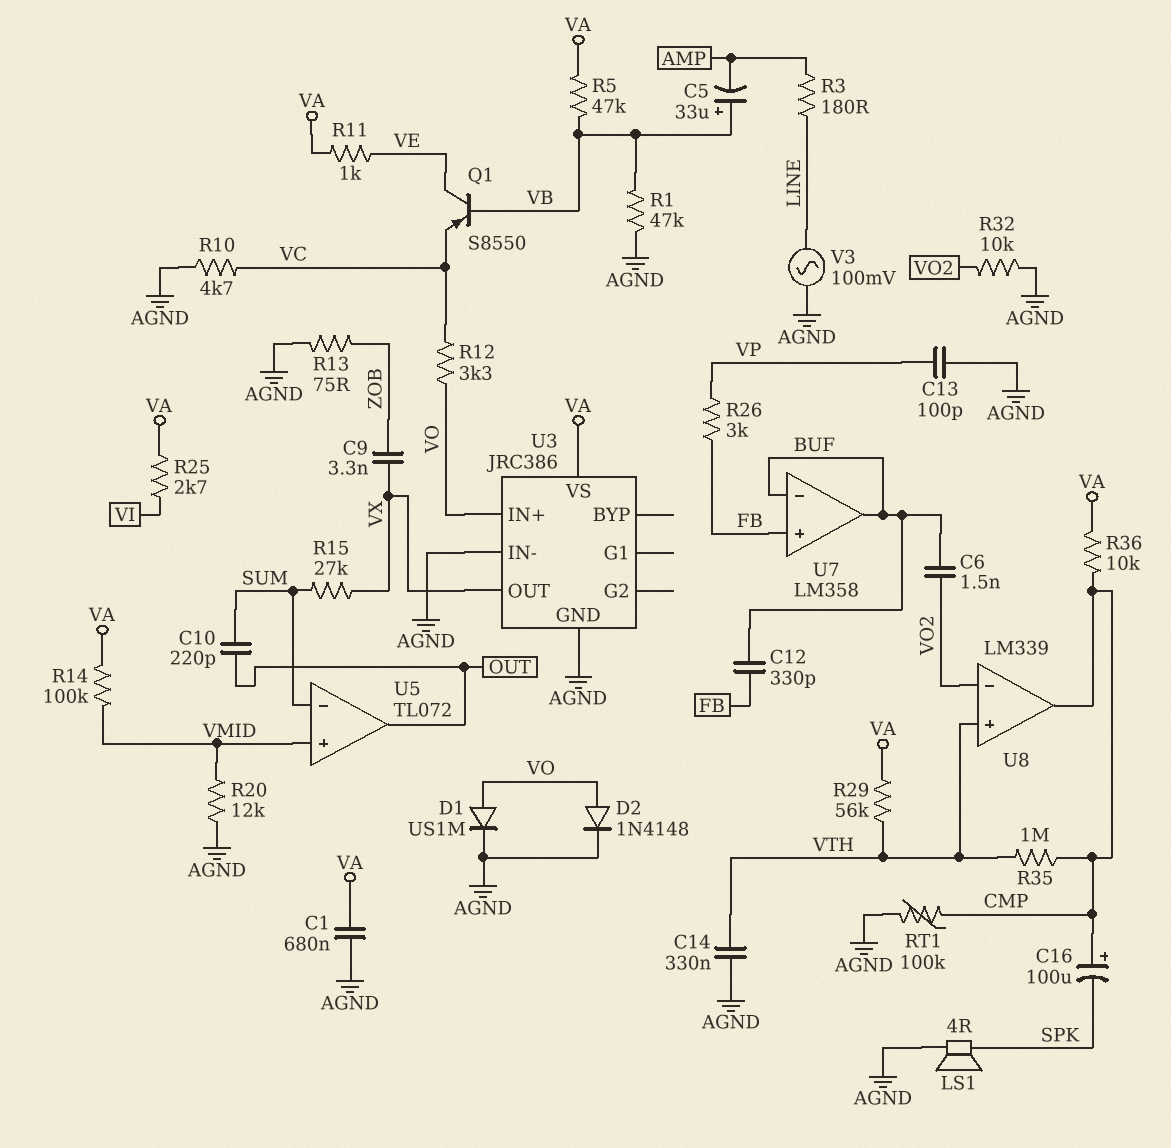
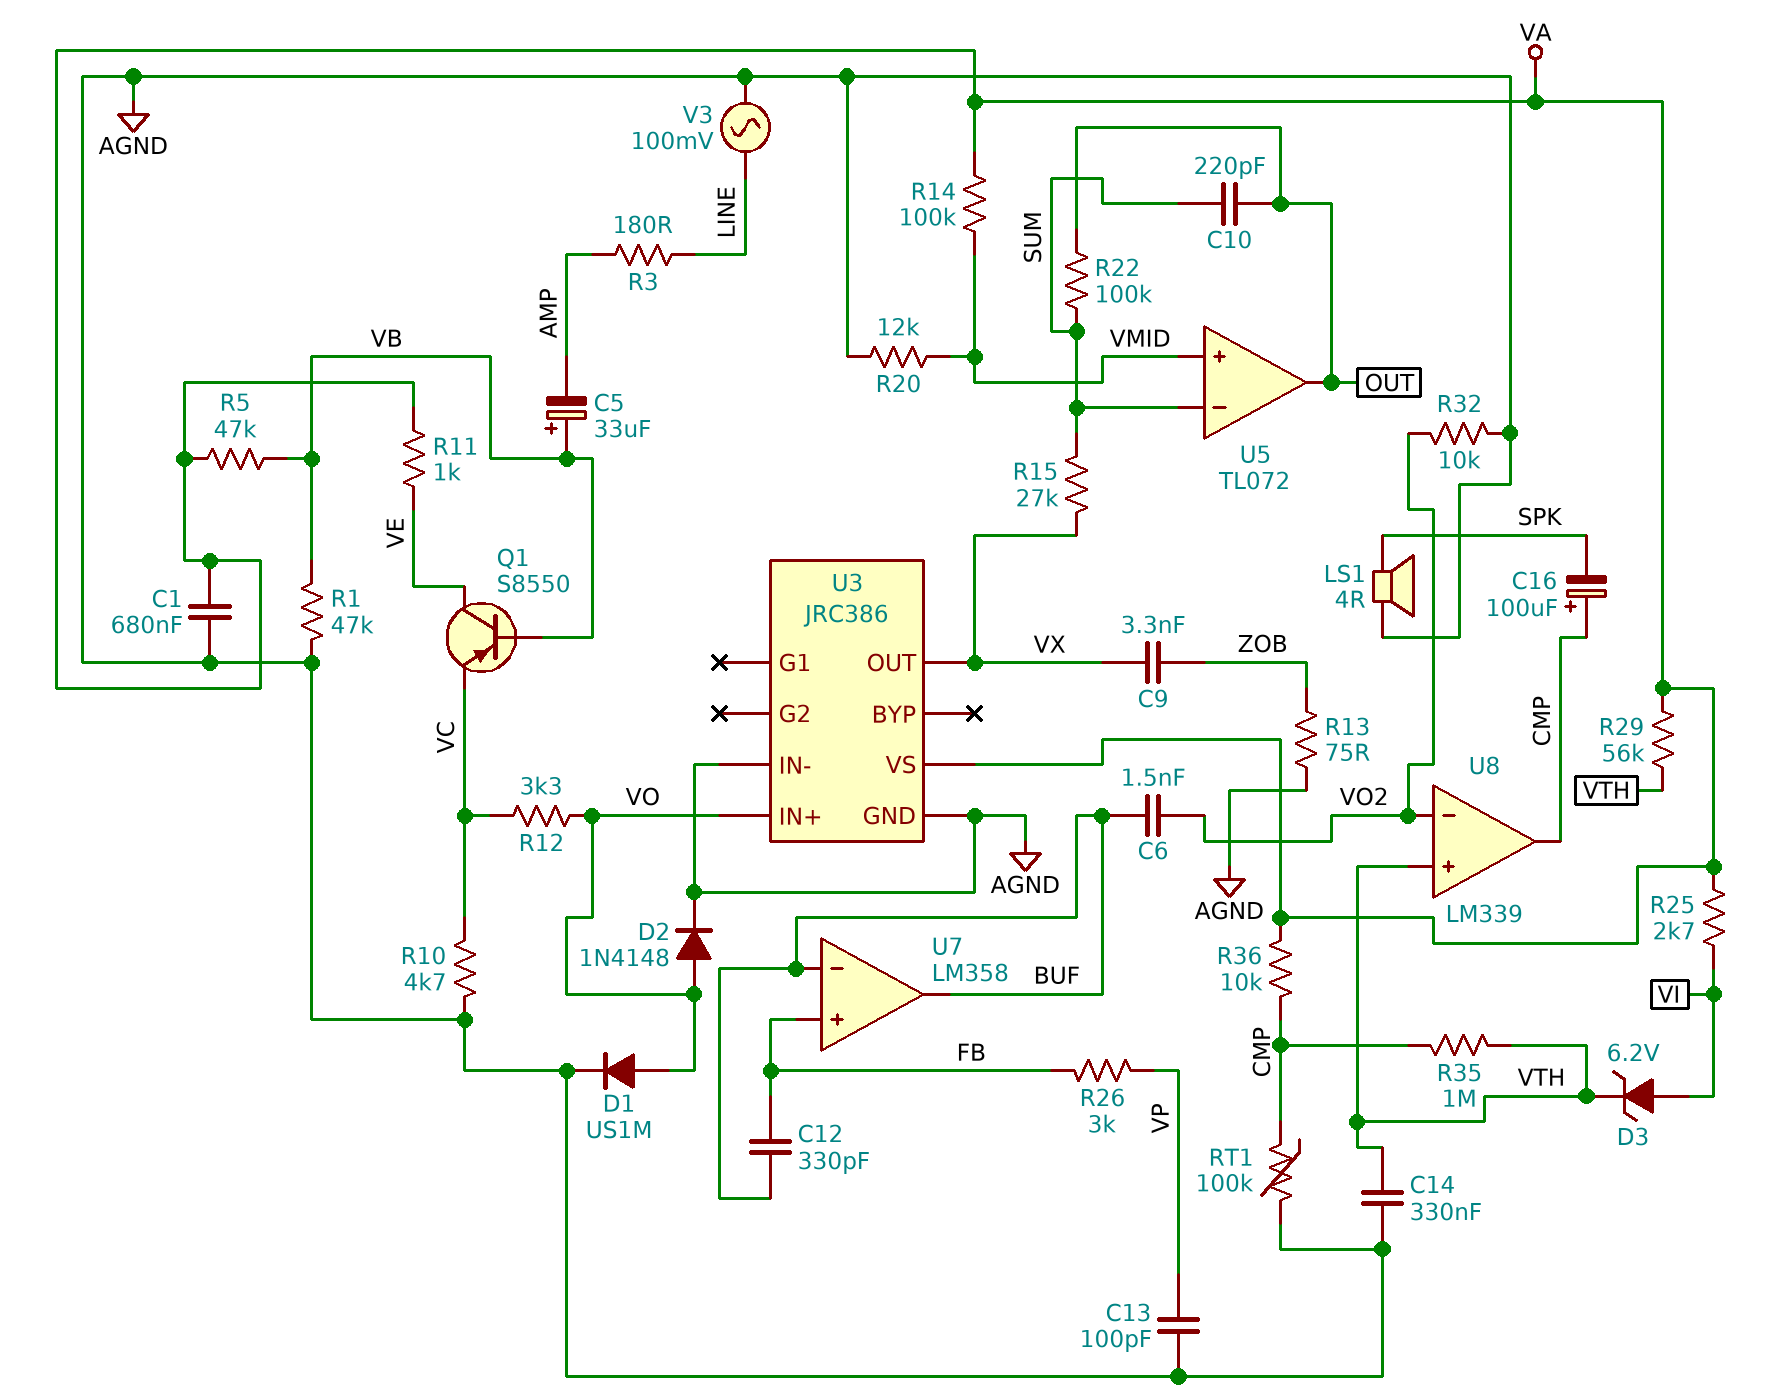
D3: none -> zener 6.2V (A VI, K VTH)
R22: none -> 100k (OUT, SUM)

